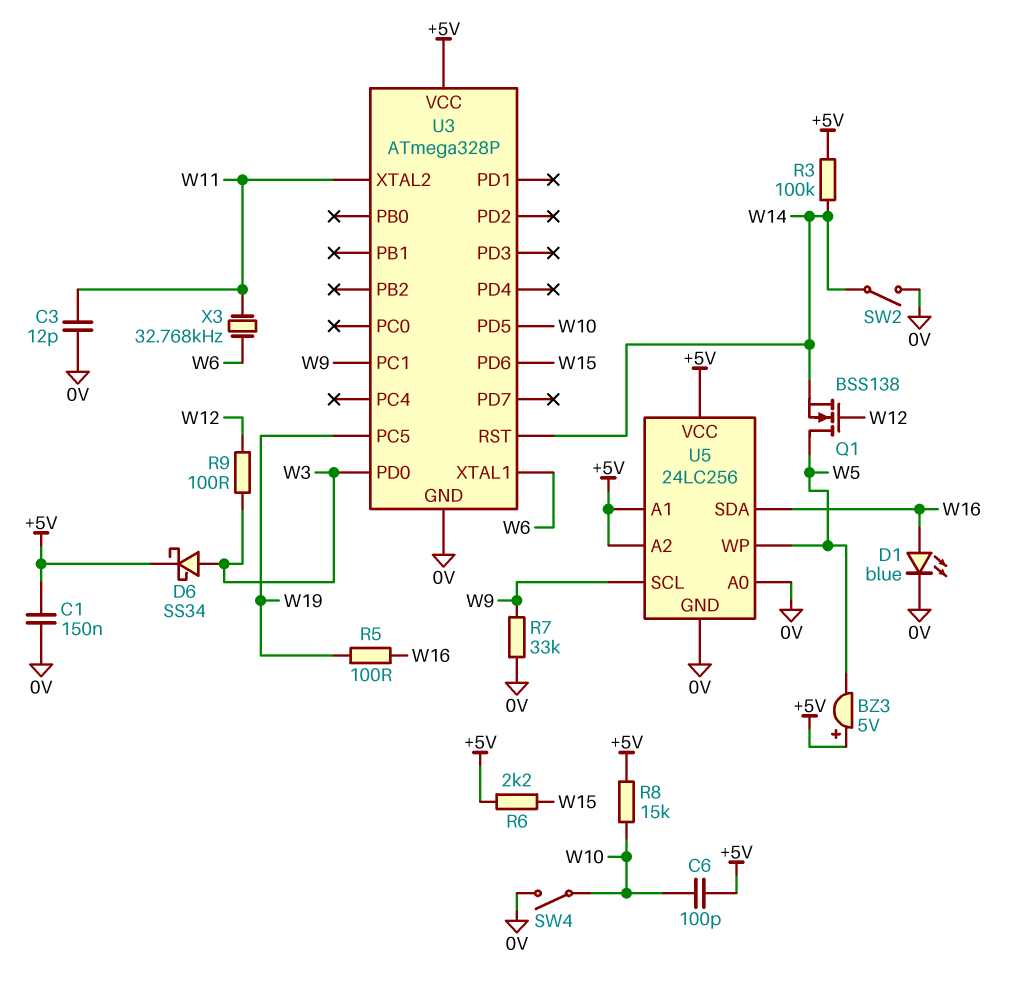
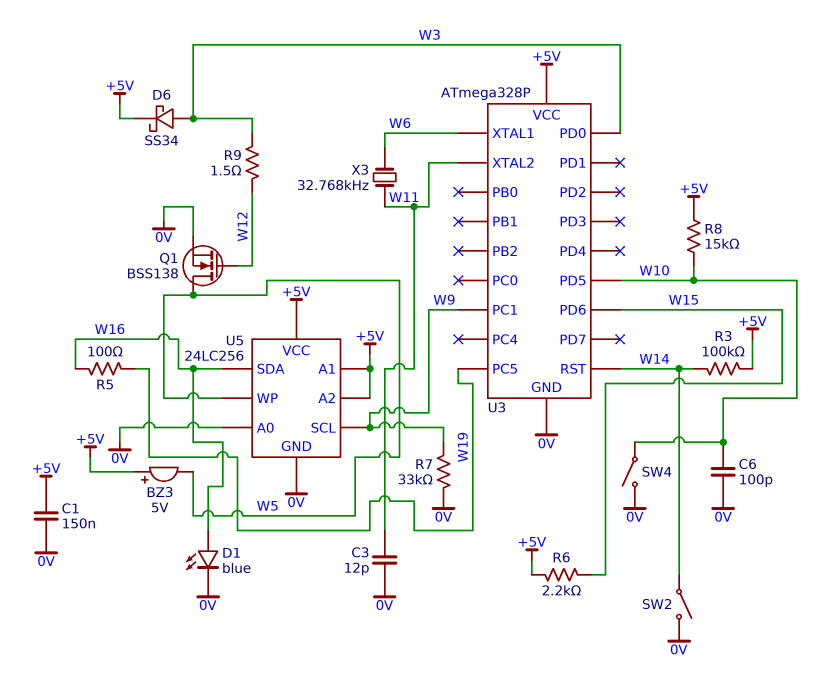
C6: 100pF (+5V, W10) -> 100pF (0V, W10)
Q1: NMOS BSS138 (G W12, D W5, S W14) -> NMOS BSS138 (G W12, D W5, S 0V)
R9: 100 (W3, W12) -> 1.5 (W3, W12)

